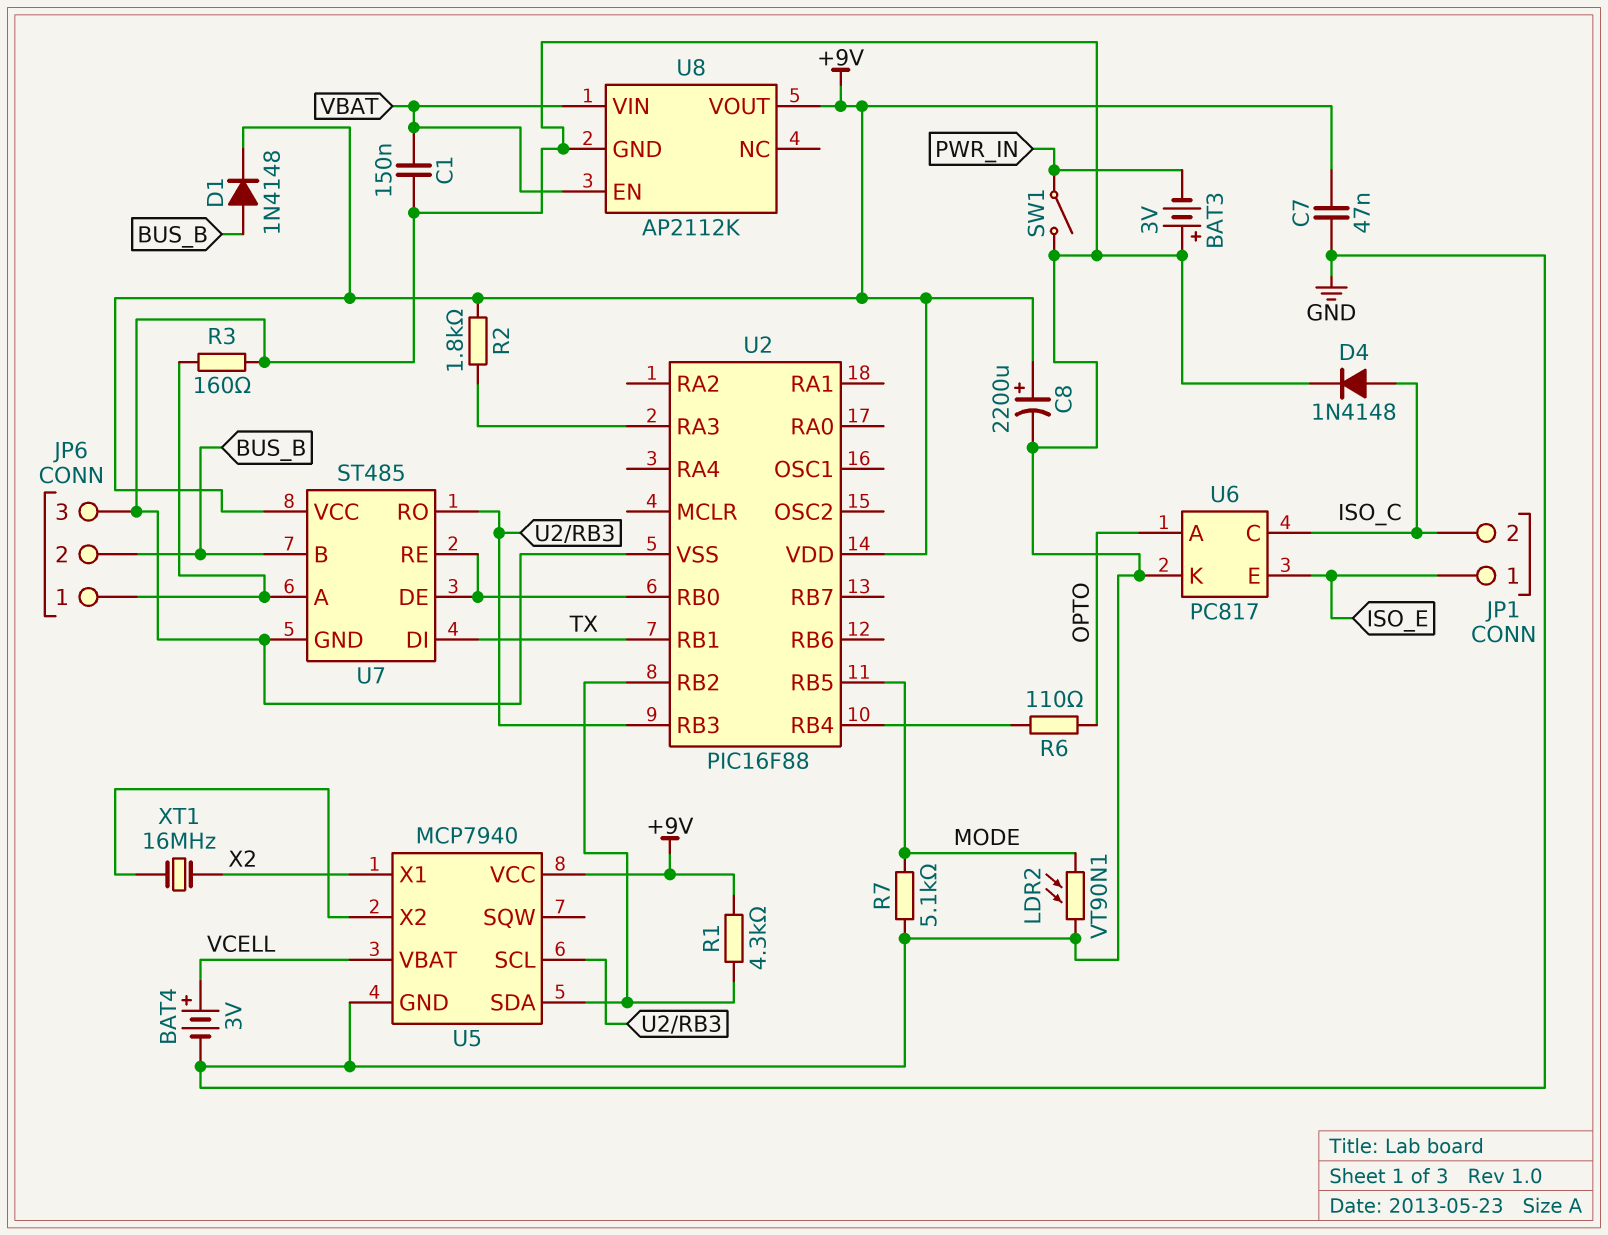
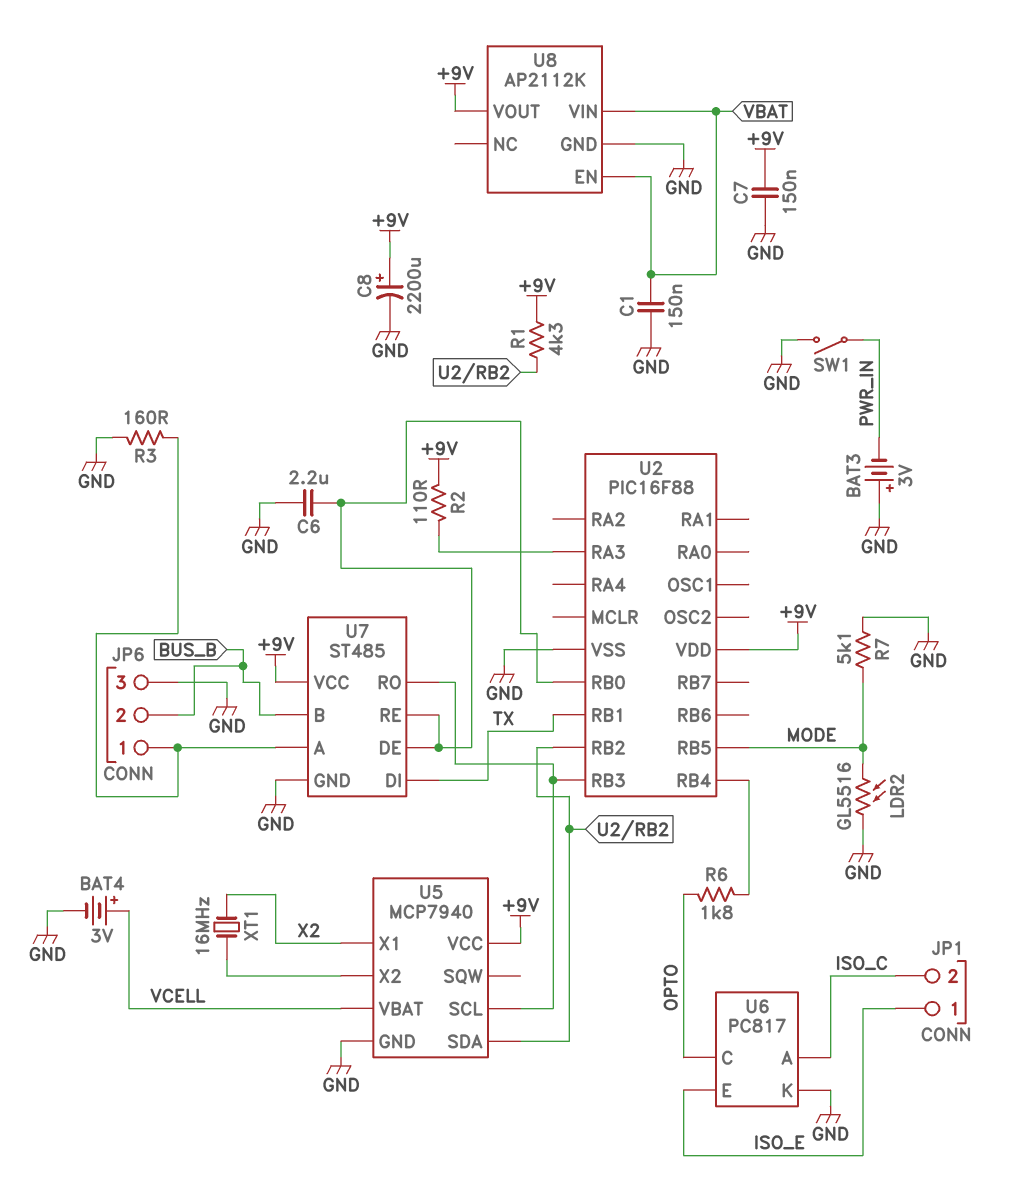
C6: none -> 2.2uF (GND, U2/RB0)
C7: 47nF (+9V, GND) -> 150nF (+9V, GND)
D1: diode 1N4148 (A BUS_B, K +9V) -> none
D4: diode 1N4148 (A ISO_C, K GND) -> none
LDR2: VT90N1 (GND, MODE) -> GL5516 (GND, MODE)
R2: 1.8k (+9V, U2/RA3) -> 110 (+9V, U2/RA3)
R6: 110 (OPTO, U2/RB4) -> 1.8k (OPTO, U2/RB4)
U6 pin A: OPTO -> ISO_C
U6 pin C: ISO_C -> OPTO

